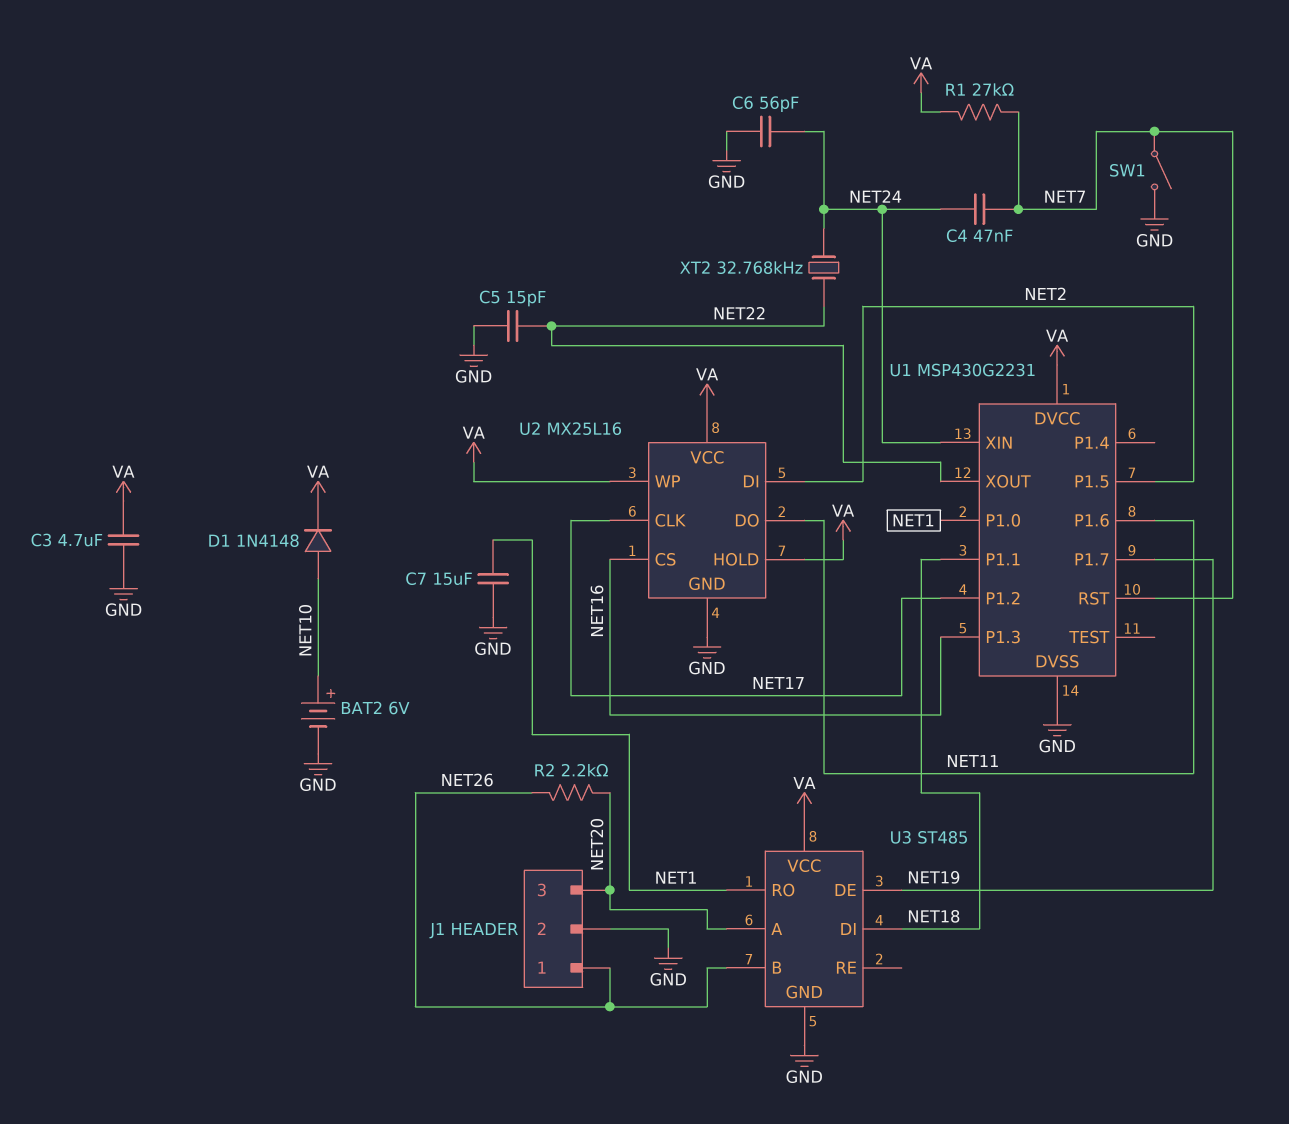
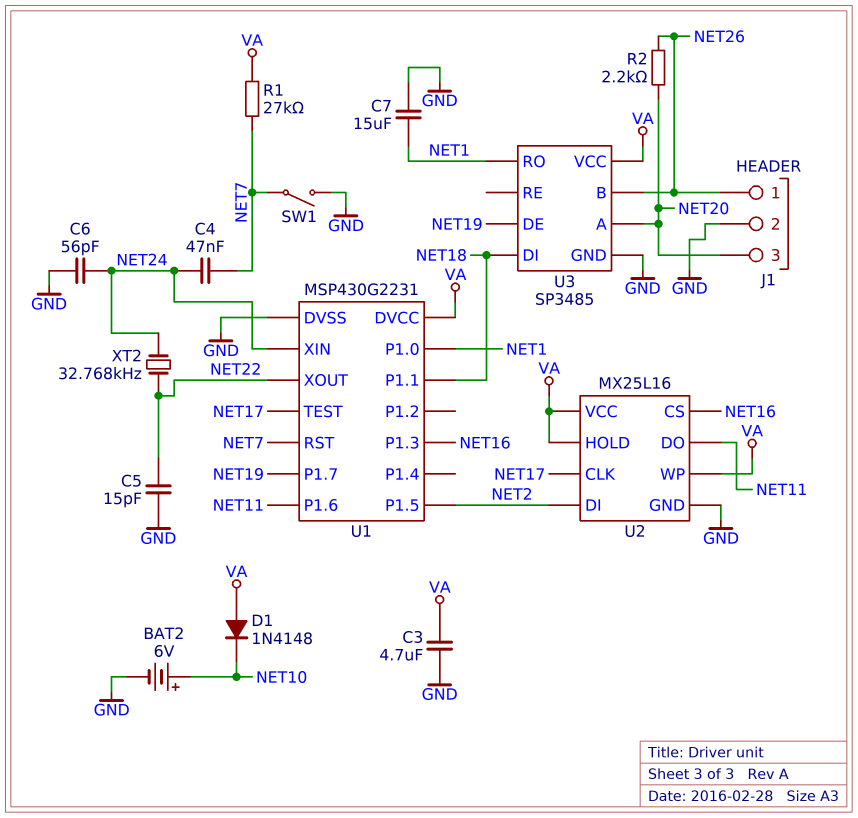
D1: diode 1N4148 (A NET10, K VA) -> diode 1N4148 (A VA, K NET10)
U1 pin P1.2: NET17 -> none
U1 pin TEST: none -> NET17
U3: ST485 -> SP3485

